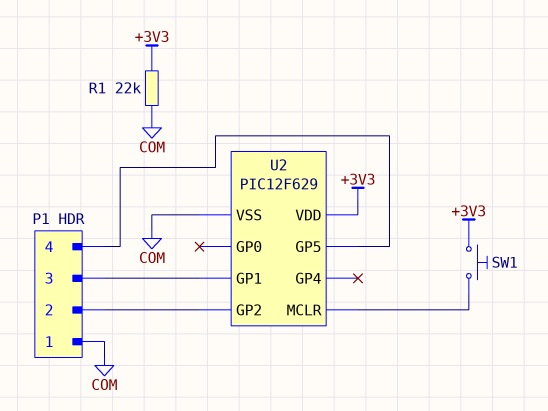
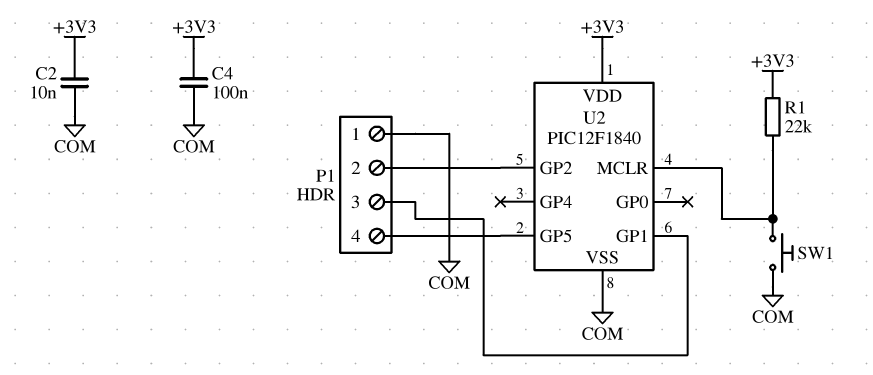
C2: none -> 10nF (+3V3, COM)
C4: none -> 100nF (+3V3, COM)
R1: 22k (+3V3, COM) -> 22k (+3V3, U2/MCLR)
SW1: button (+3V3, U2/MCLR) -> button (COM, U2/MCLR)
U2: PIC12F629 -> PIC12F1840

